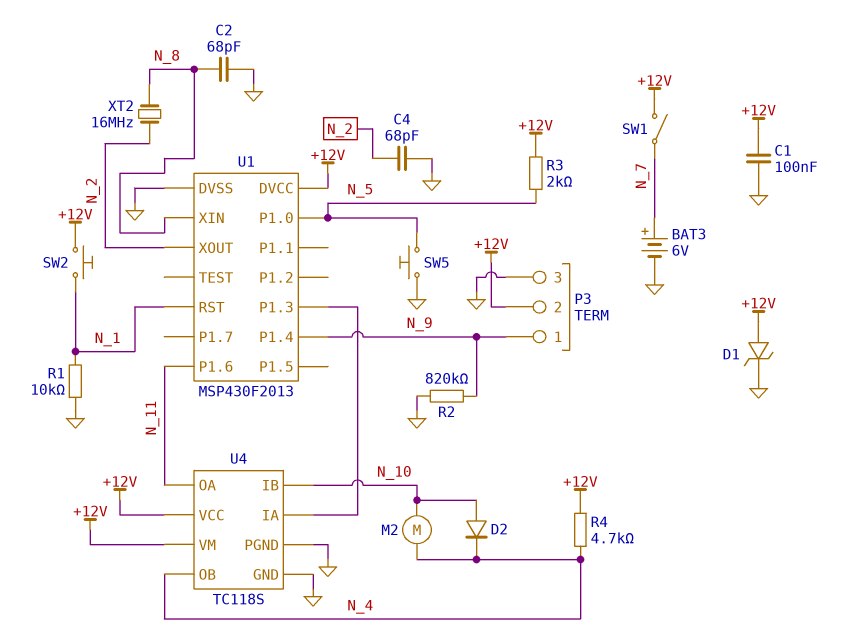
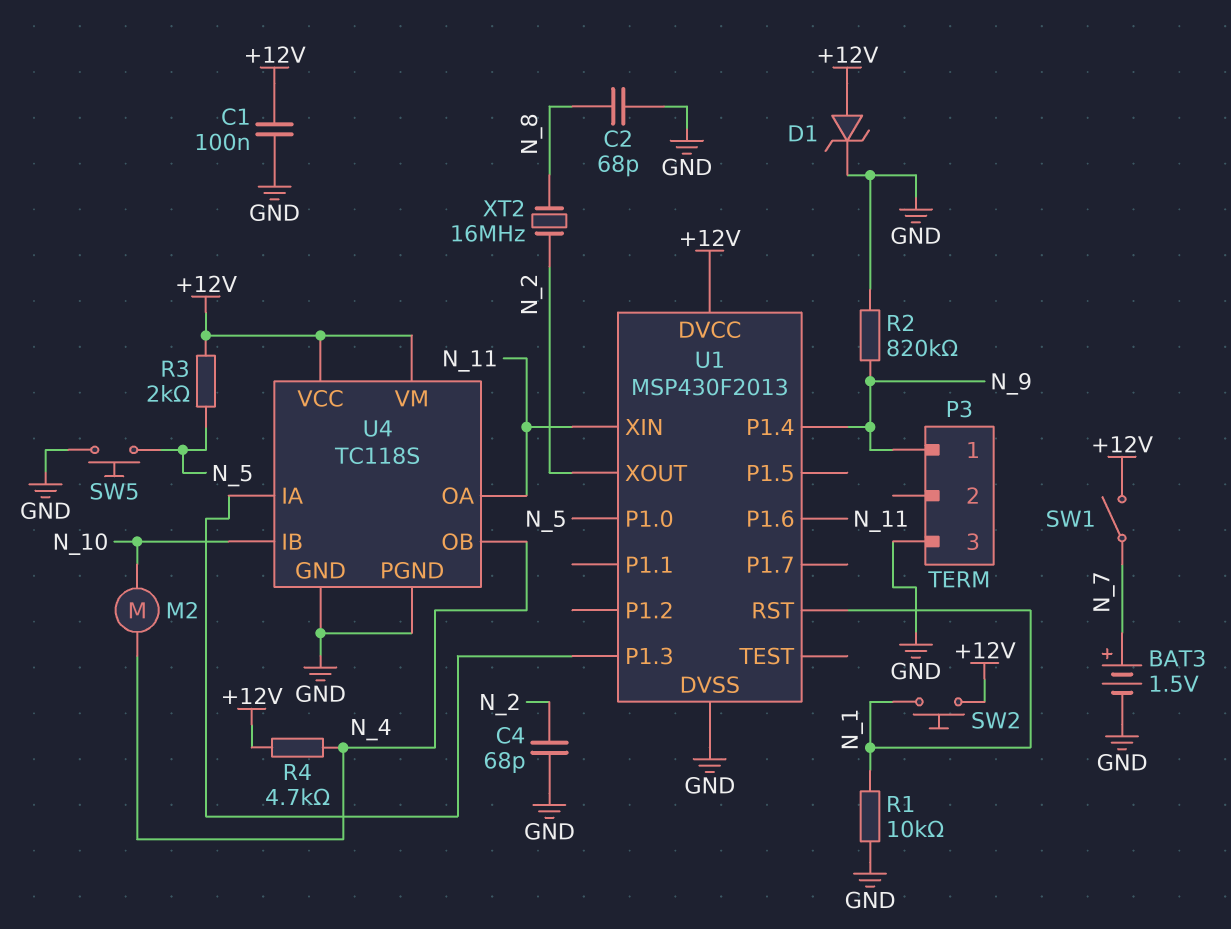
BAT3: 6V (plus N_7, minus GND) -> 1.5V (plus N_7, minus GND)
D2: diode (A N_10, K N_4) -> none
P3 pin 2: +12V -> none
U1 pin XIN: N_8 -> N_11

